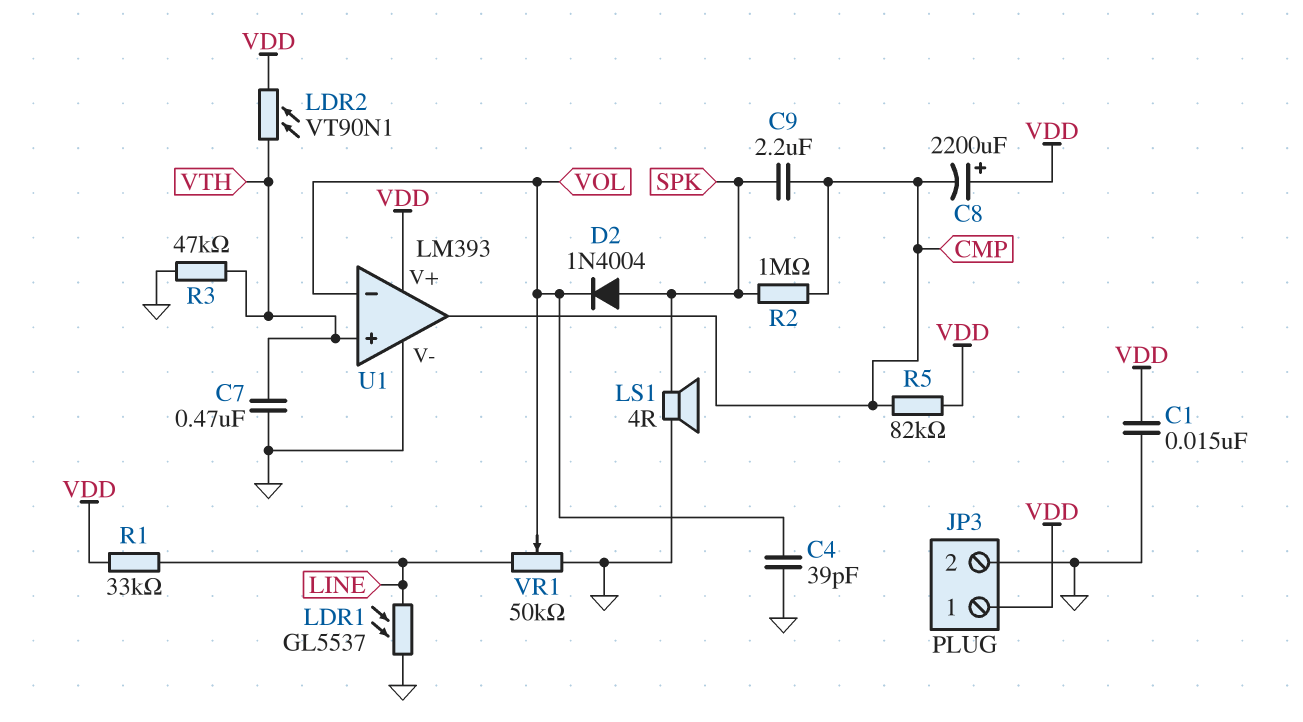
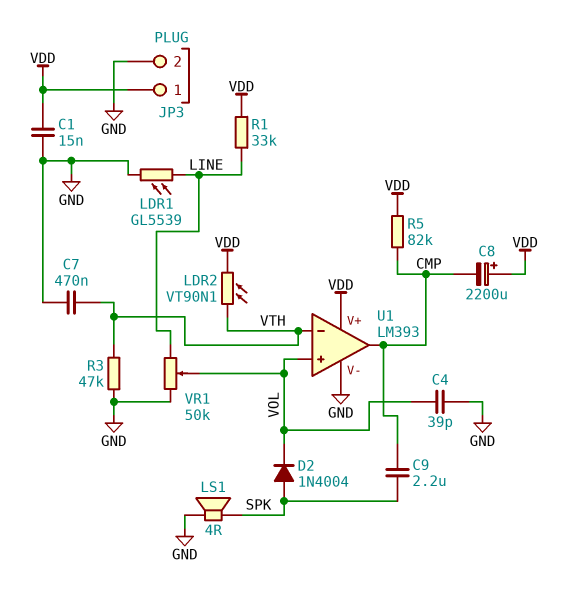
LDR1: GL5537 (GND, LINE) -> GL5539 (GND, LINE)
R2: 1M (CMP, SPK) -> none
U1 pin in+: VTH -> VOL
U1 pin in-: VOL -> VTH

